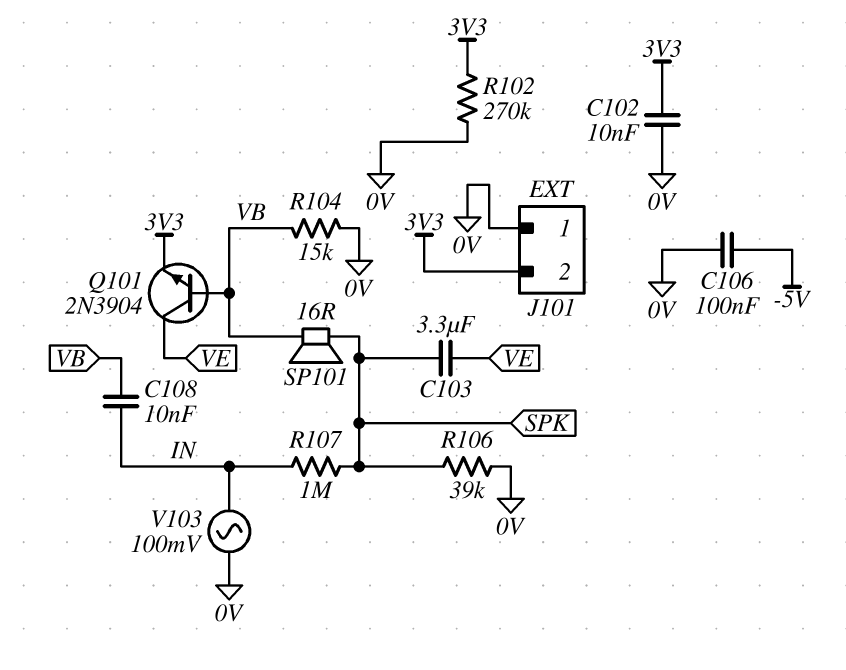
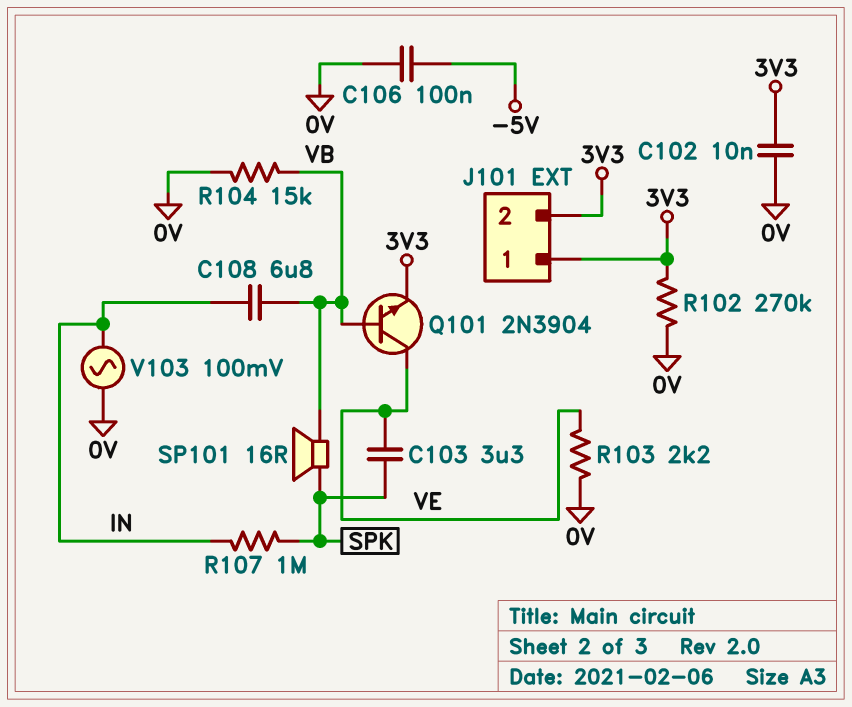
C108: 10nF (IN, VB) -> 6.8uF (IN, VB)
J101 pin 1: 0V -> 3V3
R103: none -> 2.2k (0V, VE)
R106: 39k (0V, SPK) -> none

